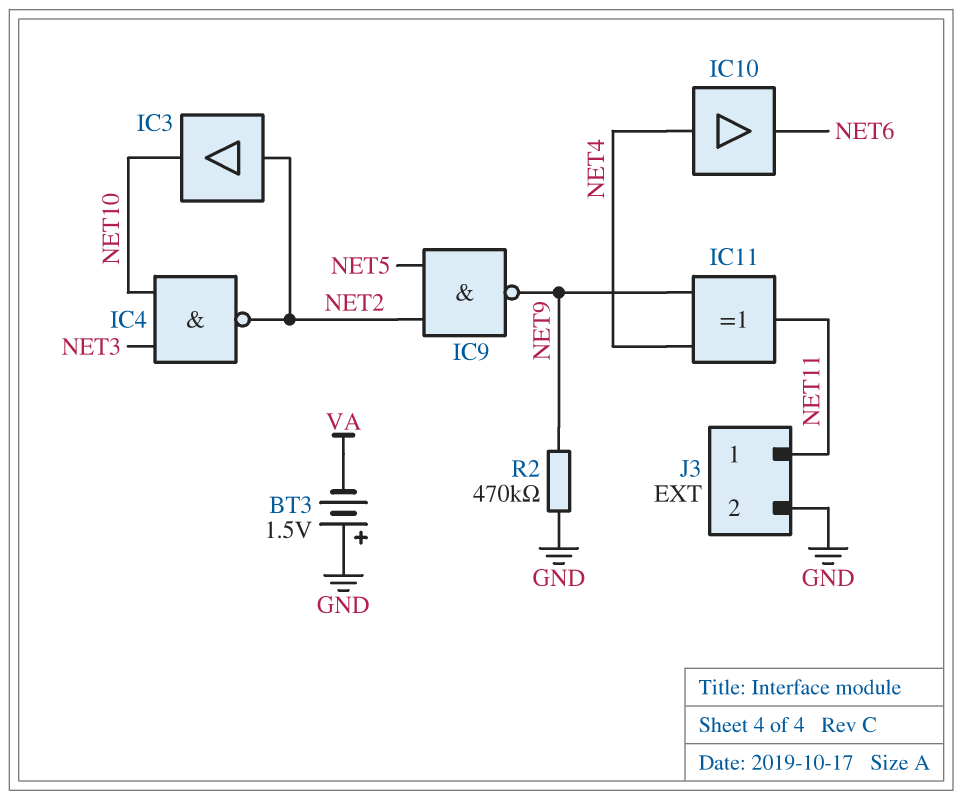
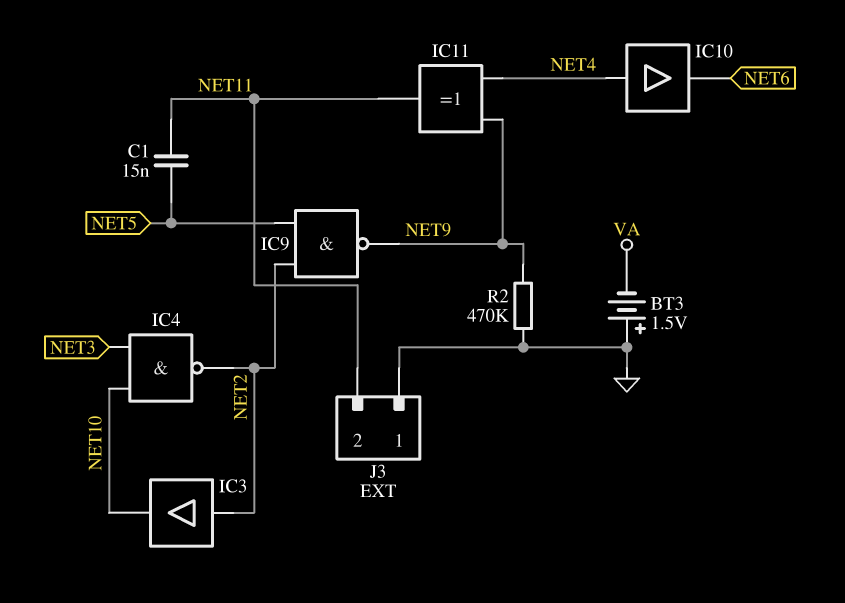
C1: none -> 15nF (NET5, NET11)
J3 pin 1: NET11 -> GND
J3 pin 2: GND -> NET11

